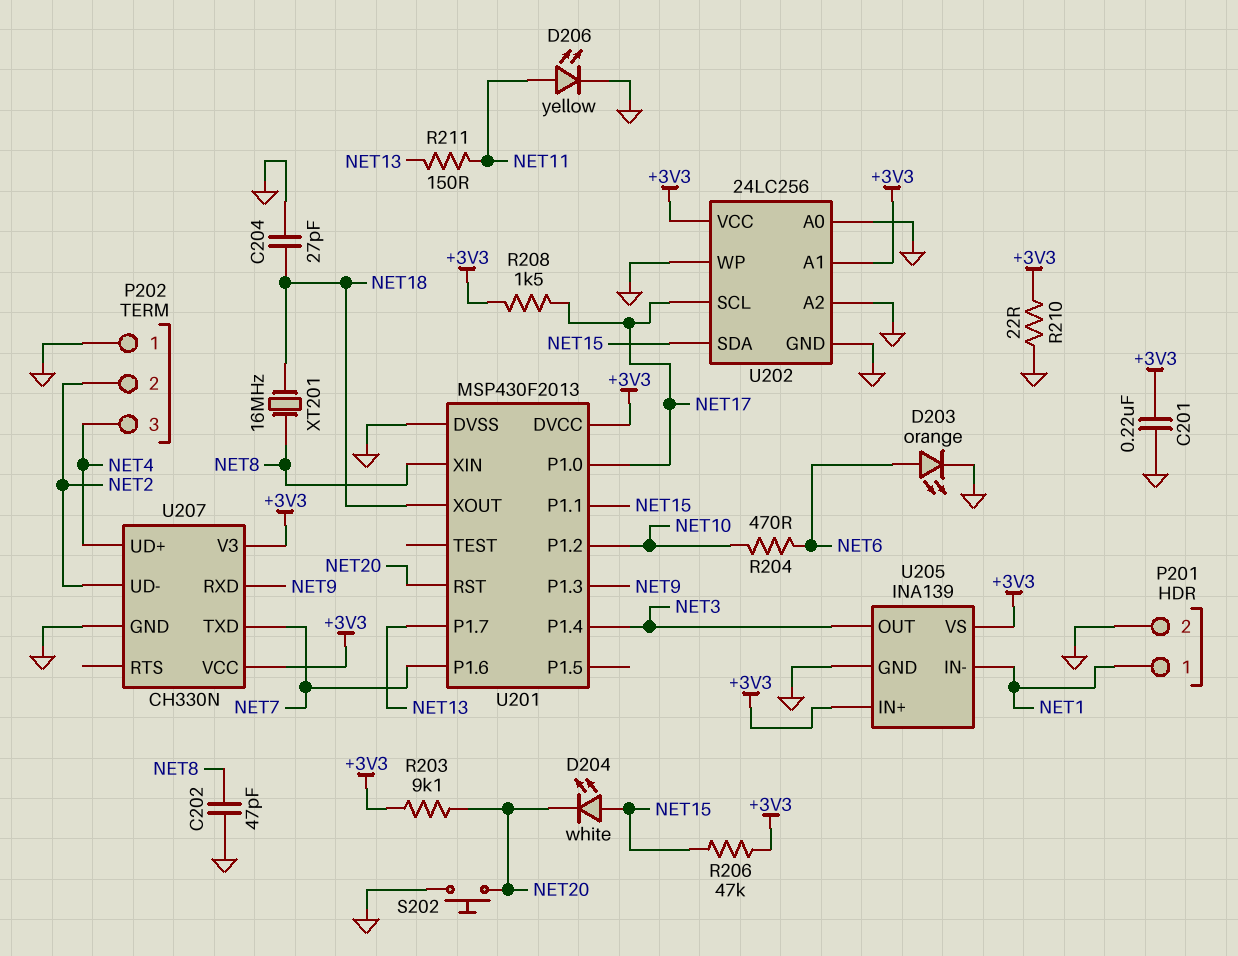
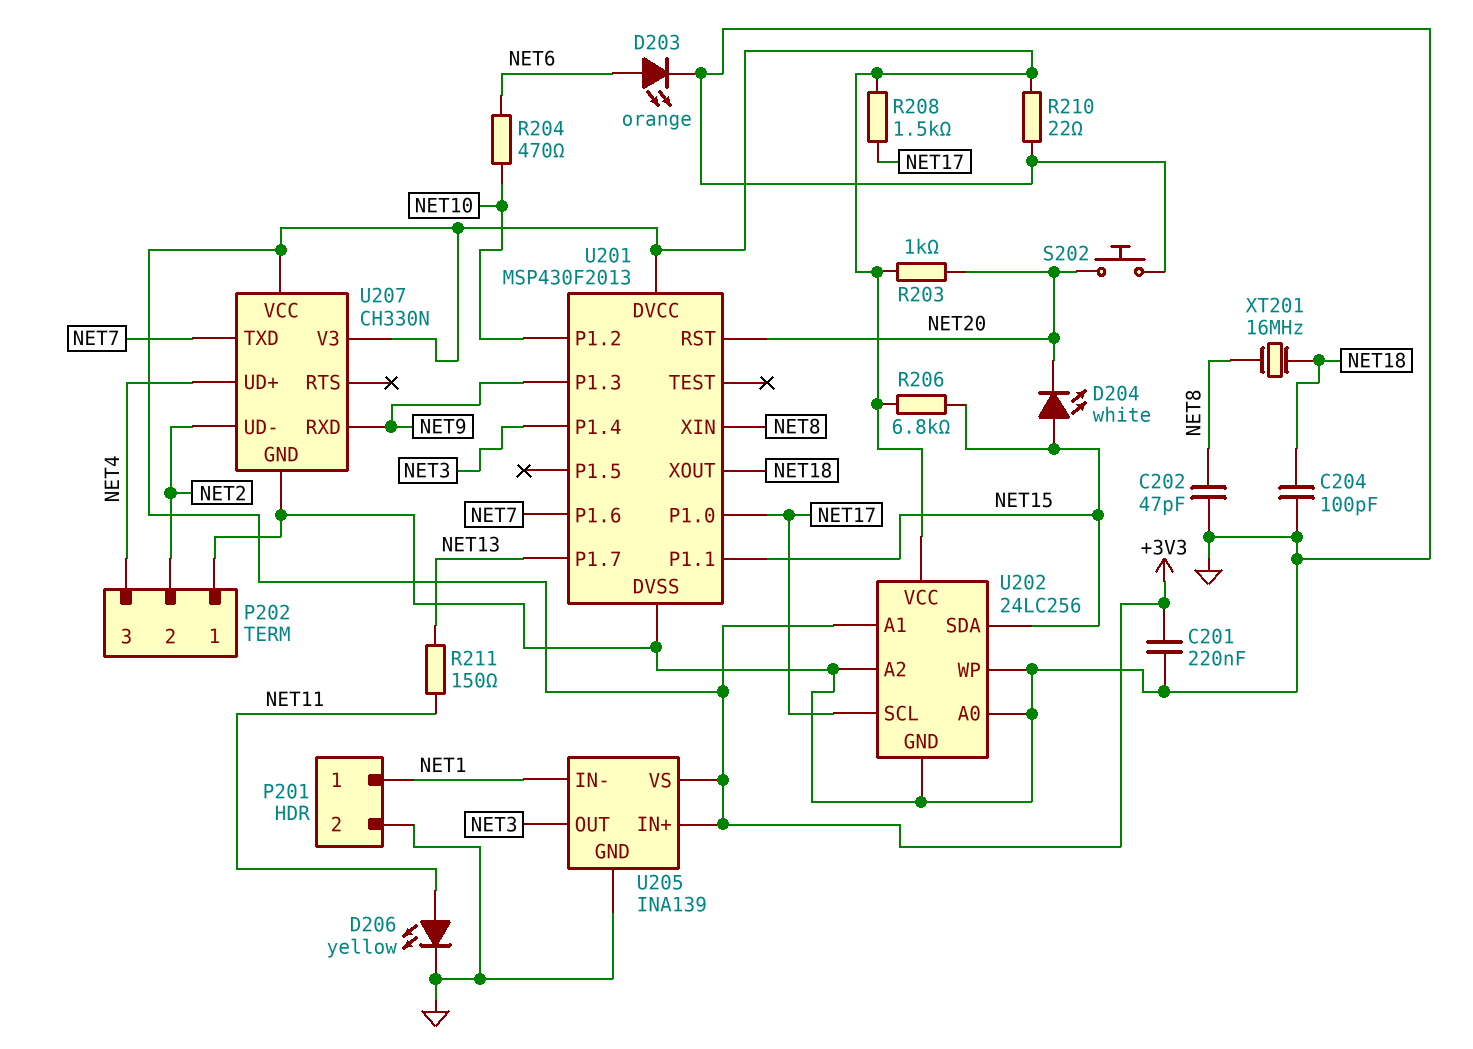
C204: 27pF (GND, NET18) -> 100pF (GND, NET18)
R203: 9.1k (+3V3, NET20) -> 1k (+3V3, NET20)
R206: 47k (+3V3, NET15) -> 6.8k (+3V3, NET15)

